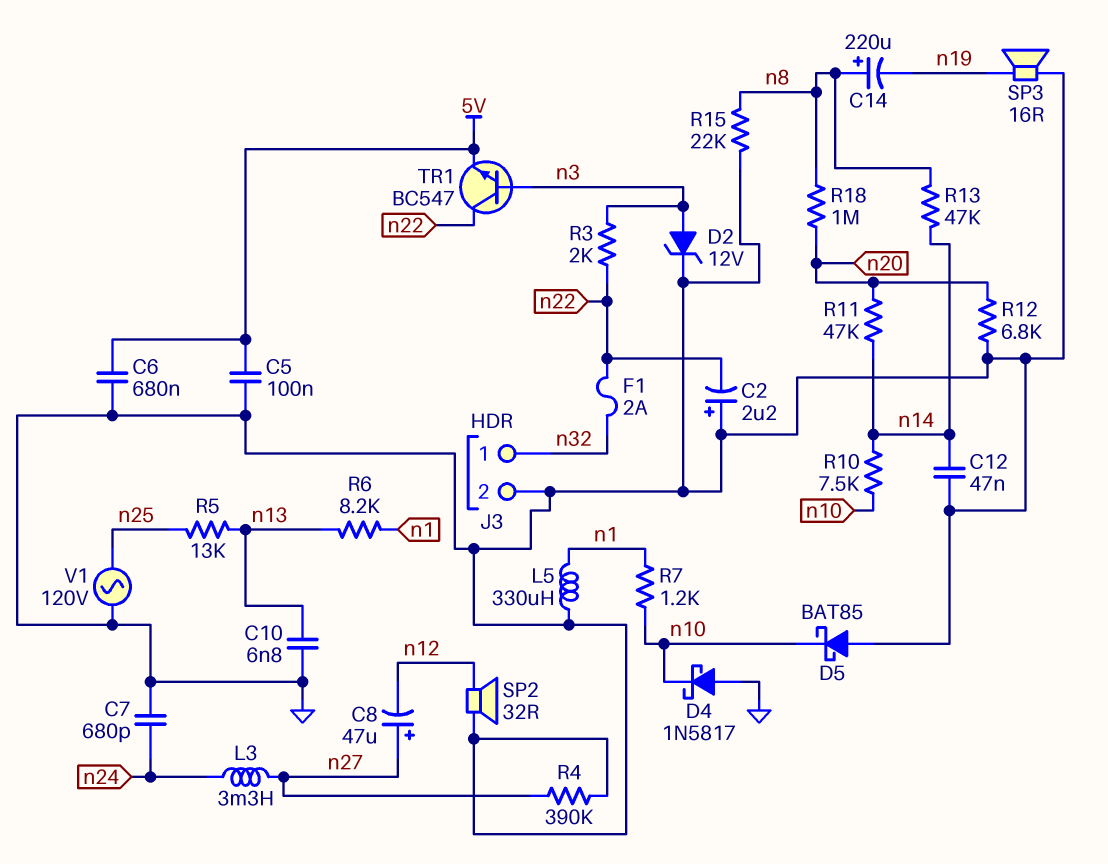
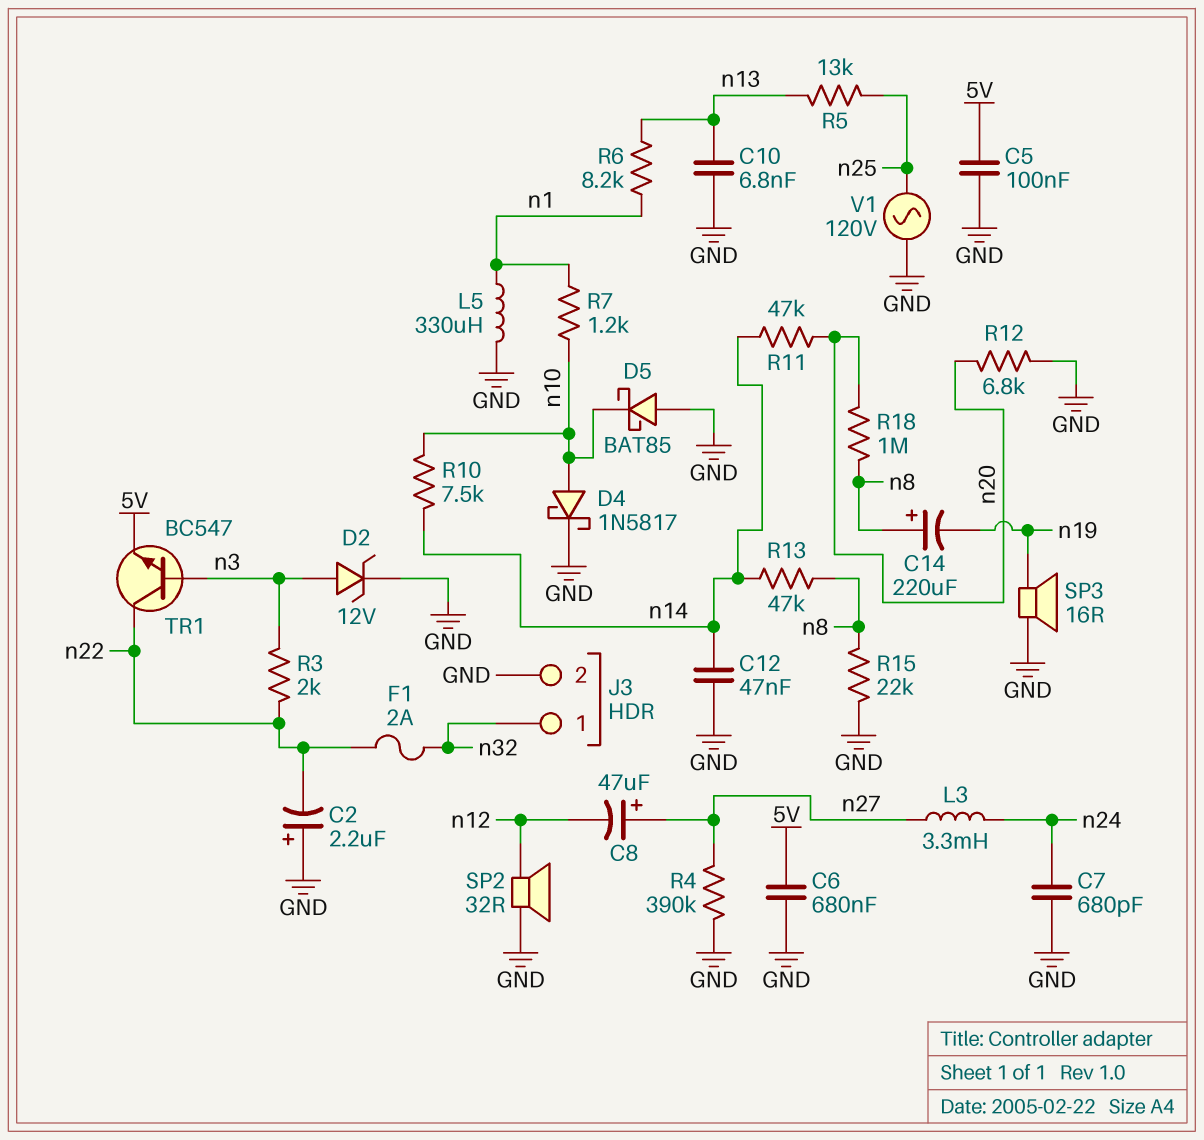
D4: schottky 1N5817 (A GND, K n10) -> schottky 1N5817 (A n10, K GND)

